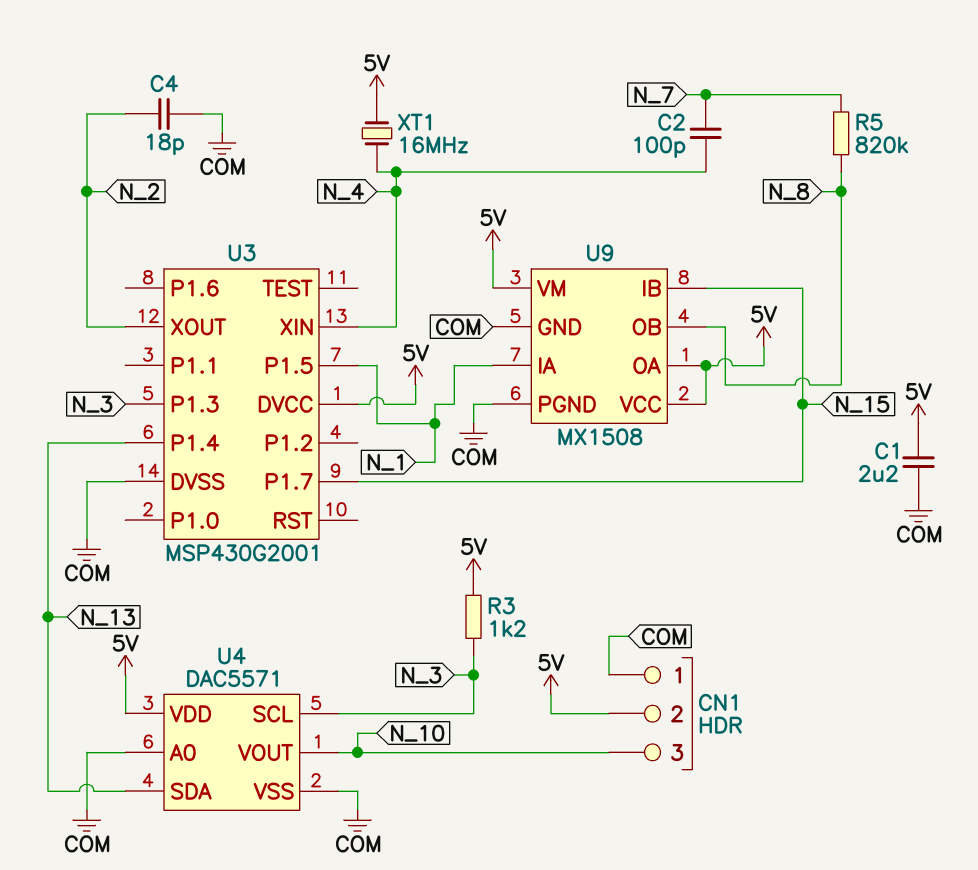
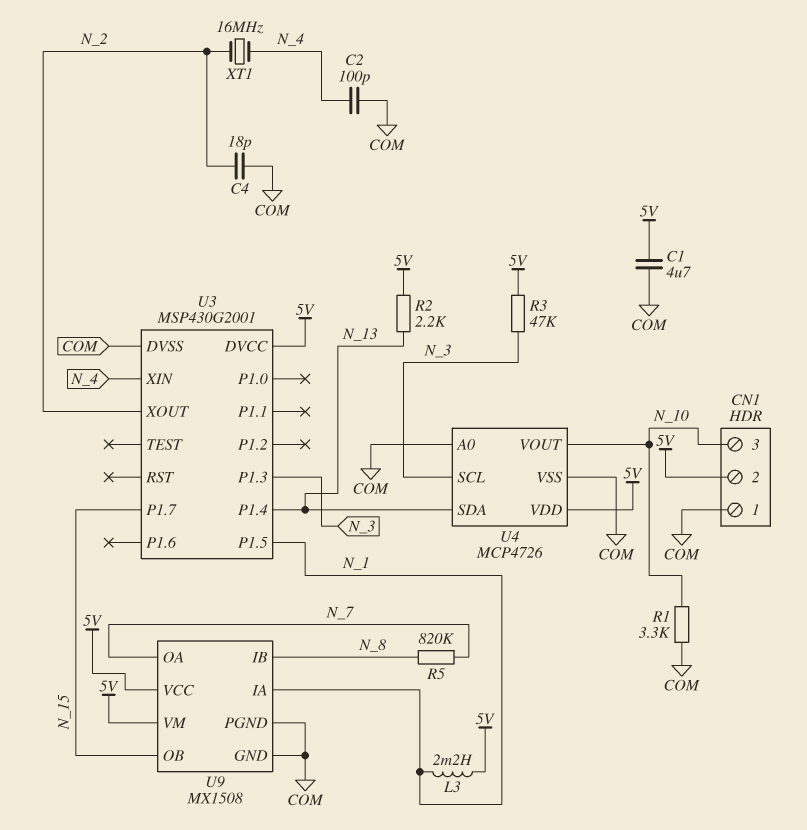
C1: 2.2uF (5V, COM) -> 4.7uF (5V, COM)
C2: 100pF (N_4, N_7) -> 100pF (COM, N_4)
L3: none -> 2.2mH (5V, N_1)
R1: none -> 3.3k (COM, N_10)
R2: none -> 2.2k (5V, N_13)
R3: 1.2k (5V, N_3) -> 47k (5V, N_3)
U4: DAC5571 -> MCP4726
U9 pin IB: N_15 -> N_8
U9 pin OA: 5V -> N_7
U9 pin OB: N_8 -> N_15
XT1: 16MHz (5V, N_4) -> 16MHz (N_2, N_4)

